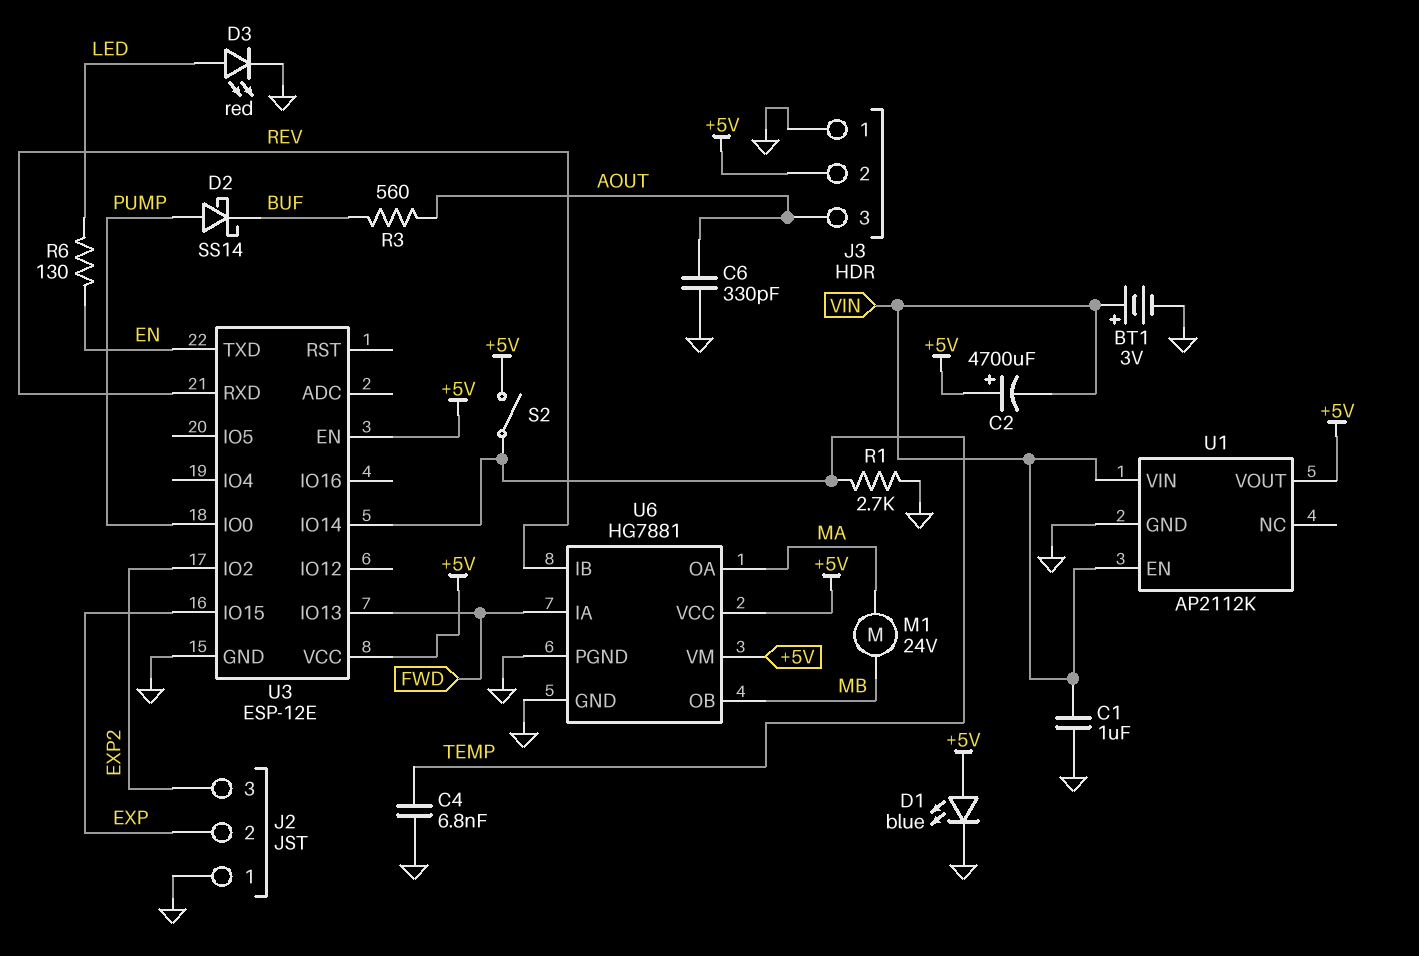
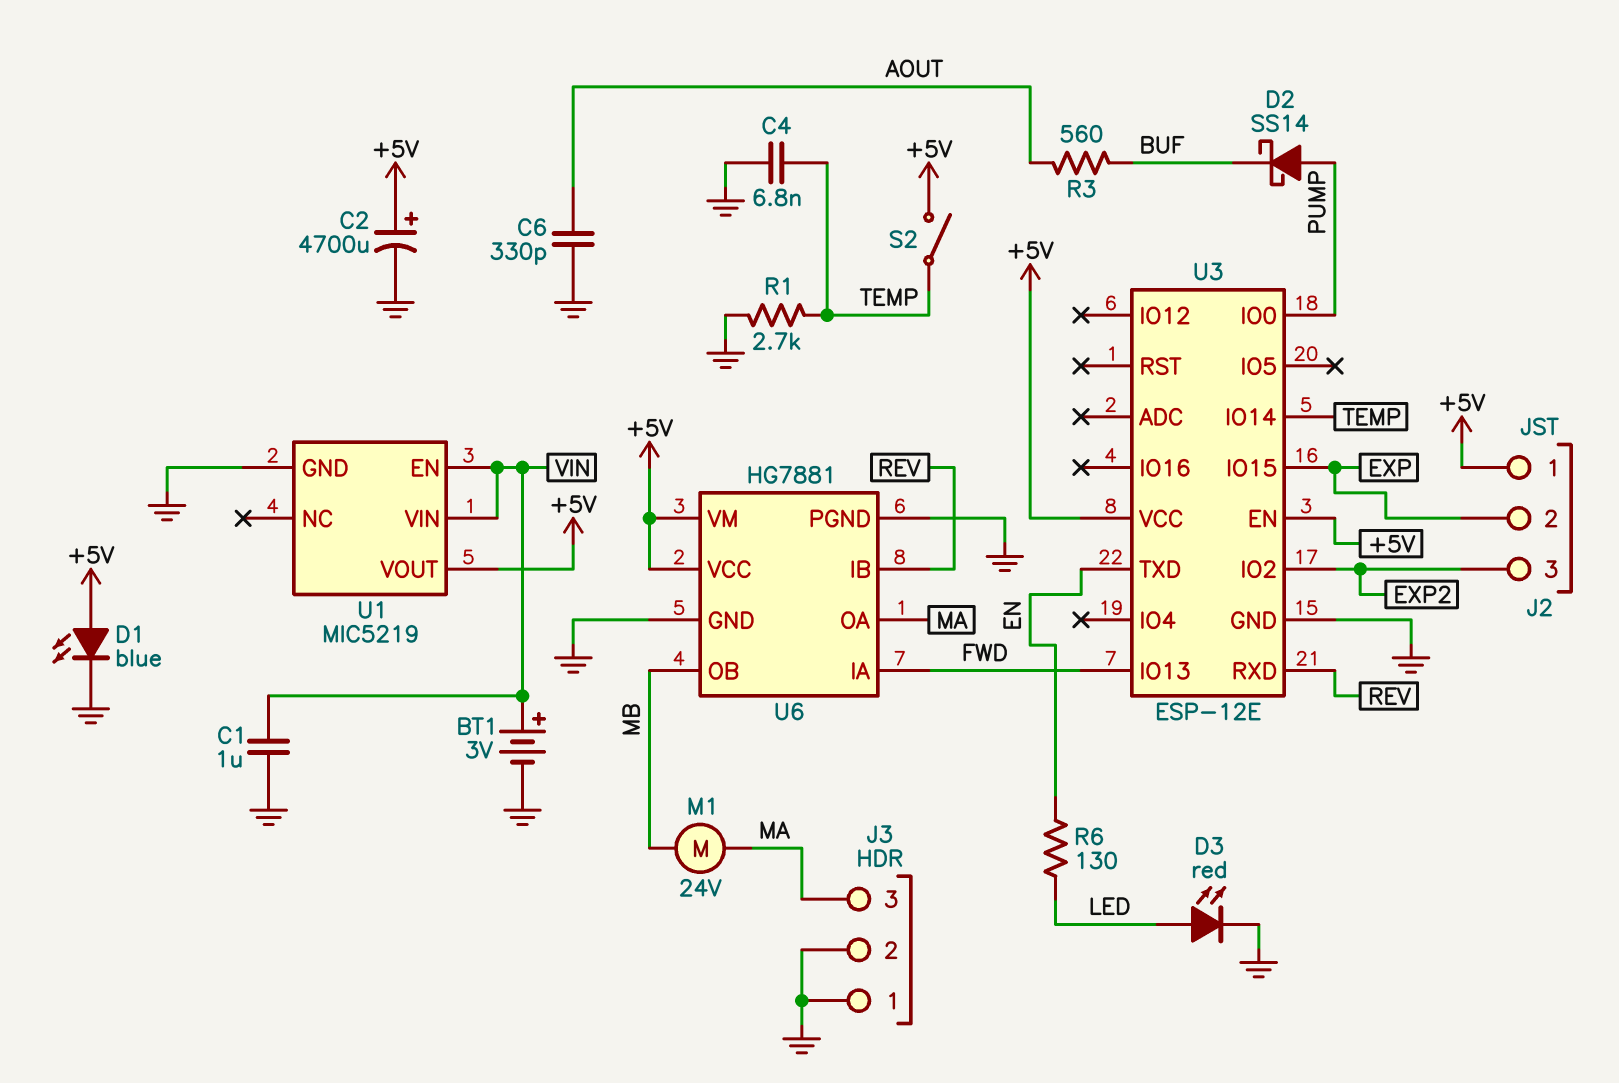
C2: 4700uF (plus +5V, minus VIN) -> 4700uF (plus +5V, minus GND)
J2 pin 1: GND -> +5V
J3 pin 2: +5V -> GND
J3 pin 3: AOUT -> MA
U1: AP2112K -> MIC5219

